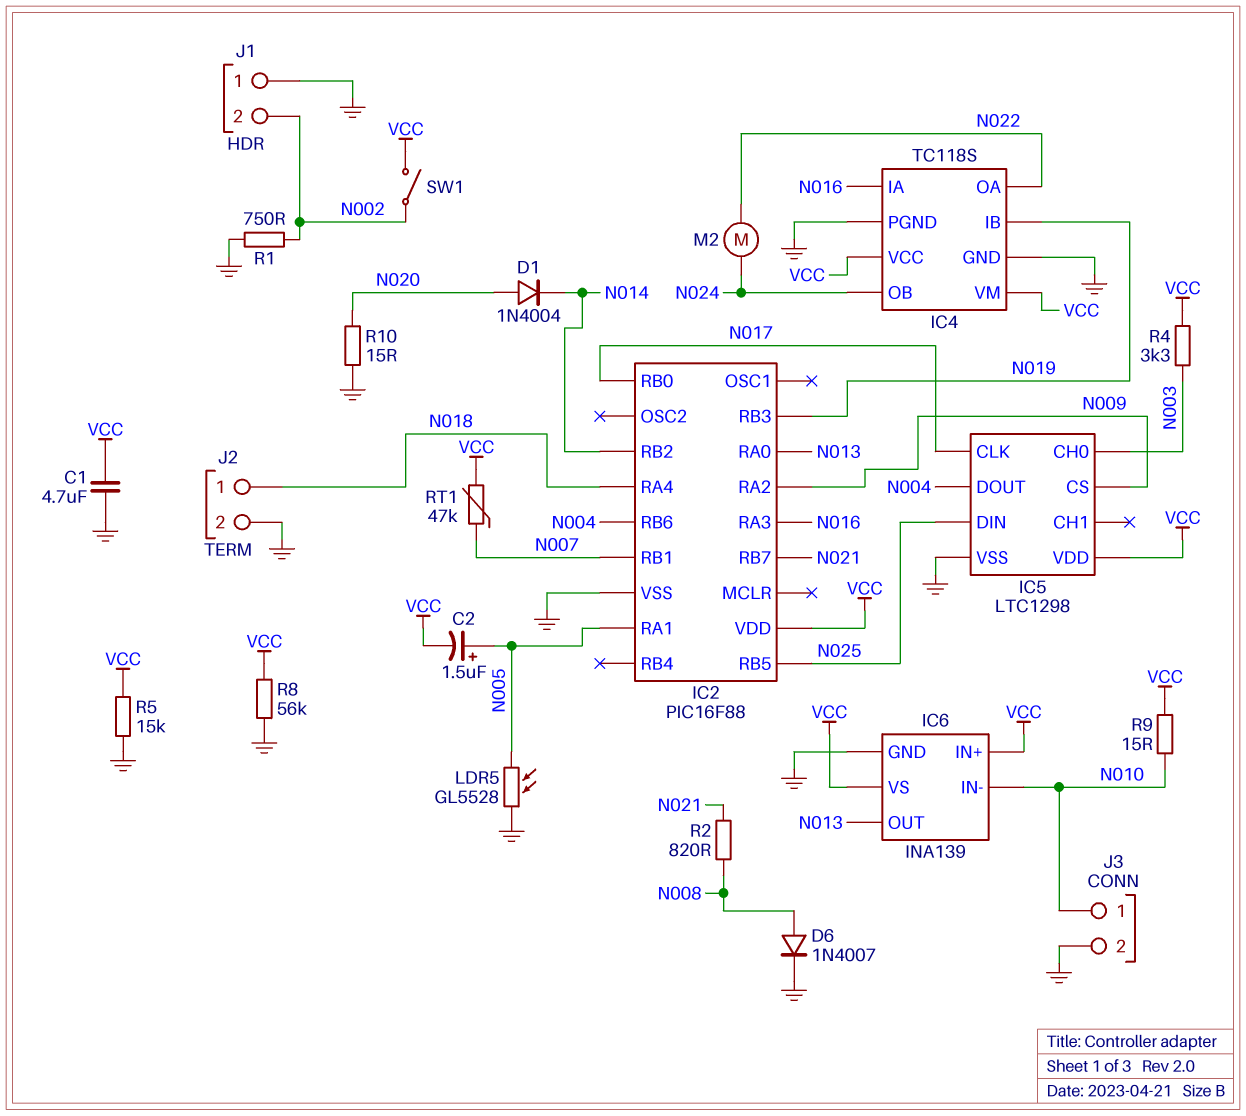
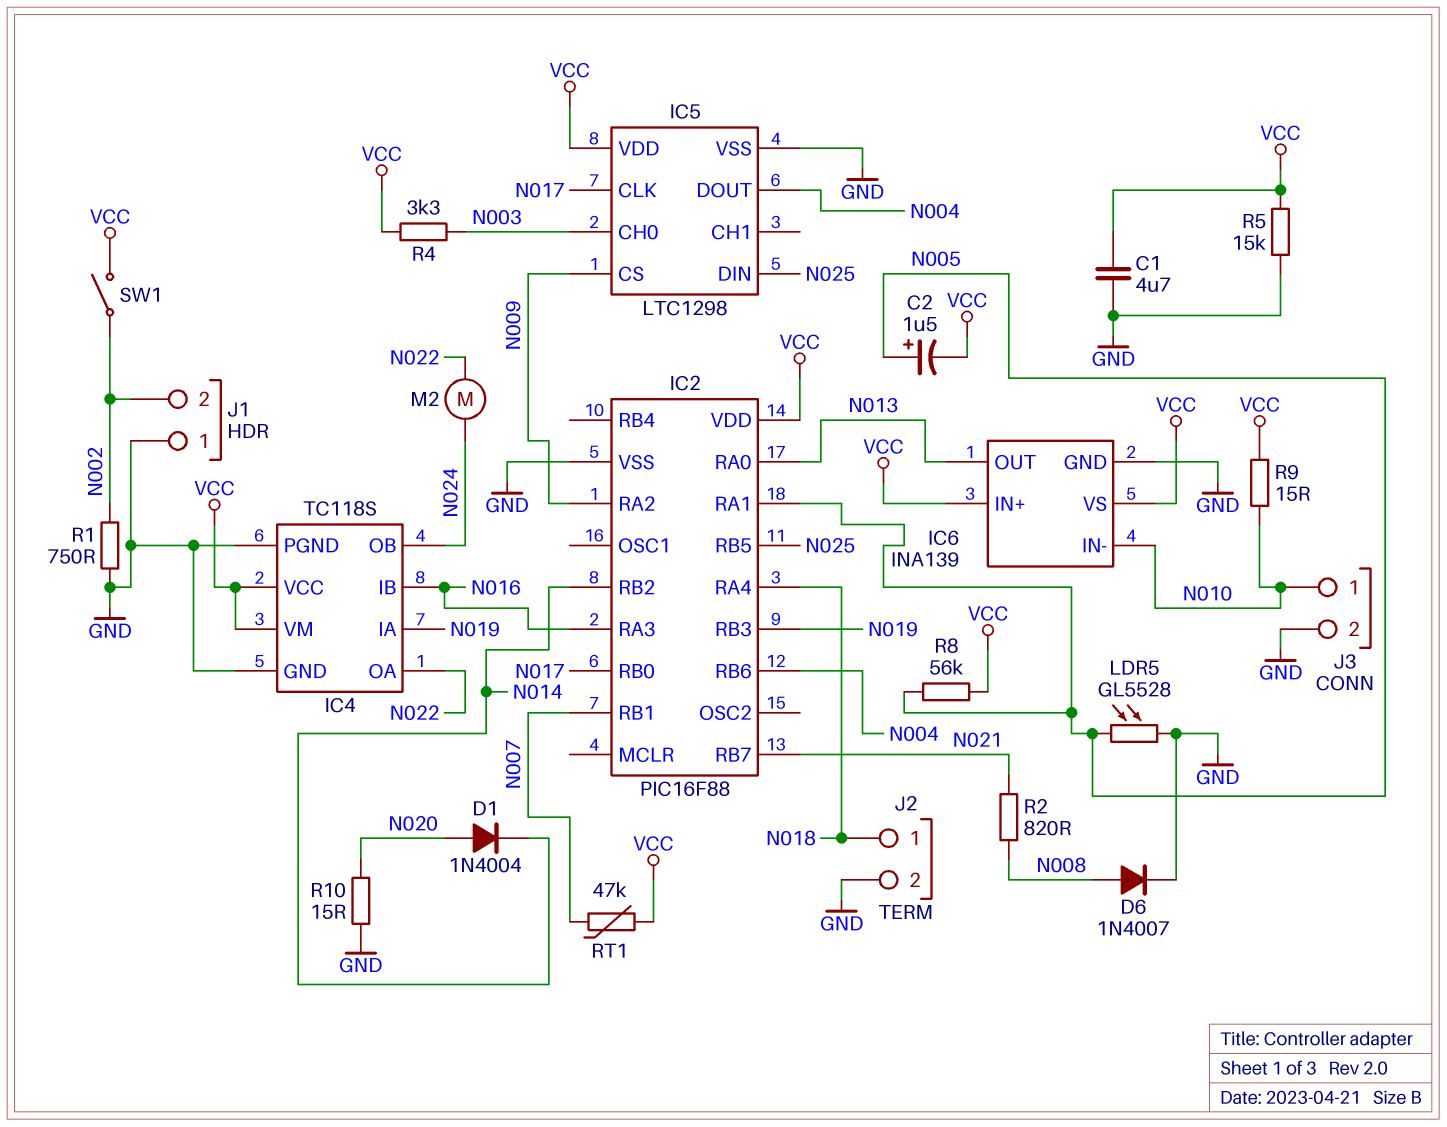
IC4 pin IA: N016 -> N019
IC4 pin IB: N019 -> N016
R8: 56k (GND, VCC) -> 56k (N005, VCC)

